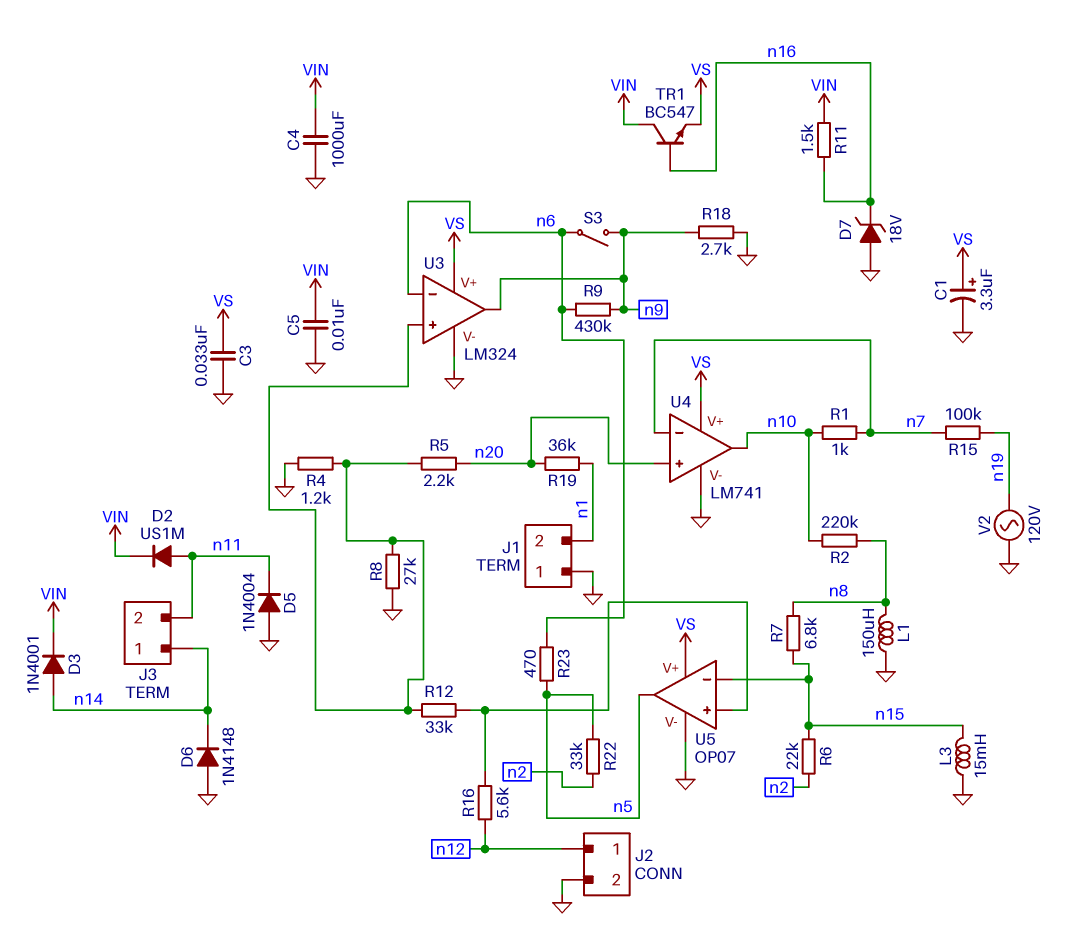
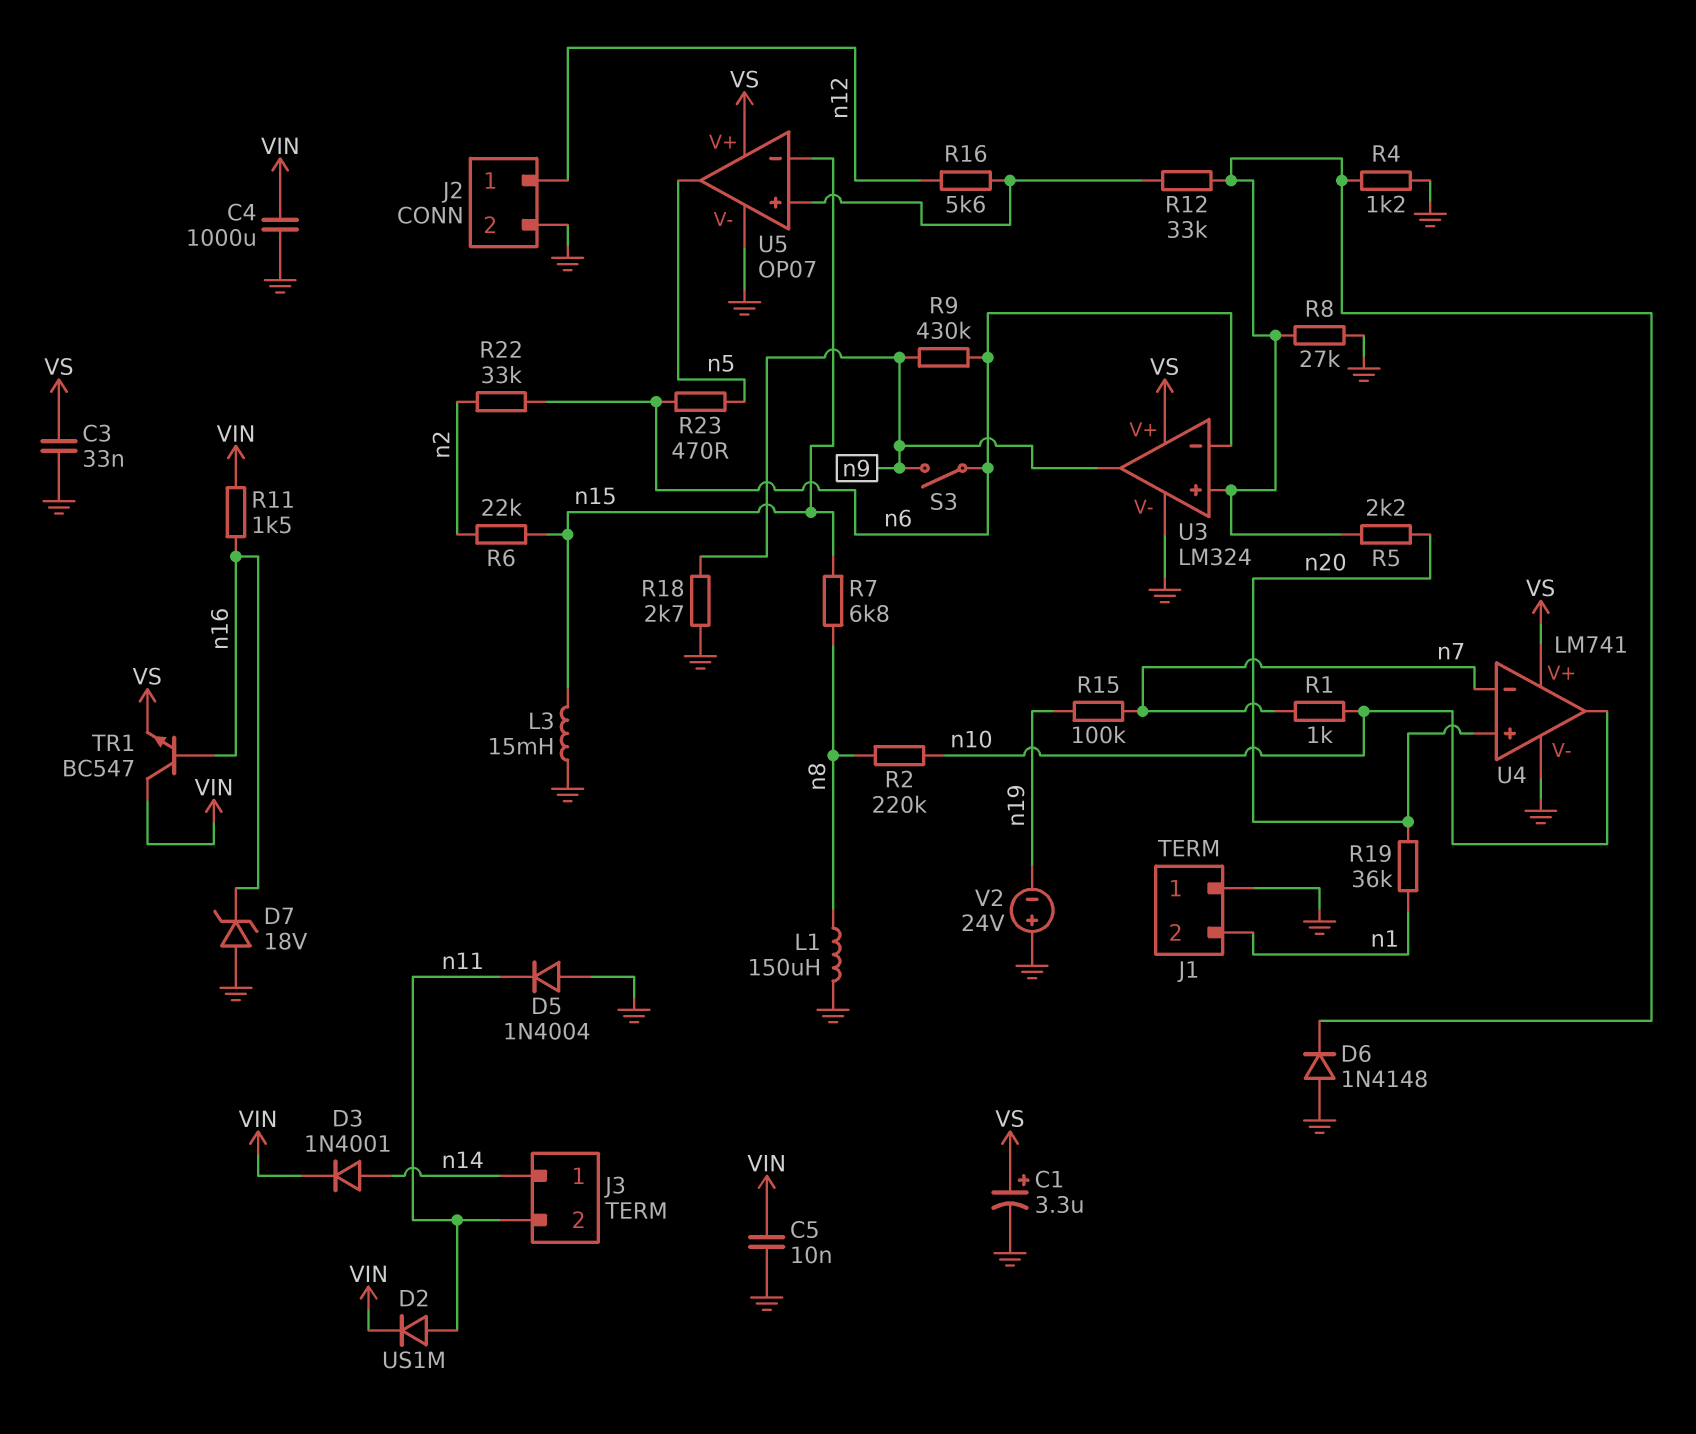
D6: diode 1N4148 (A GND, K n14) -> diode 1N4148 (A GND, K U3/in+)
R22: 33k (n2, n5) -> 33k (n2, n6)
V2: AC 120V (GND, n19) -> 24V (plus GND, minus n19)

